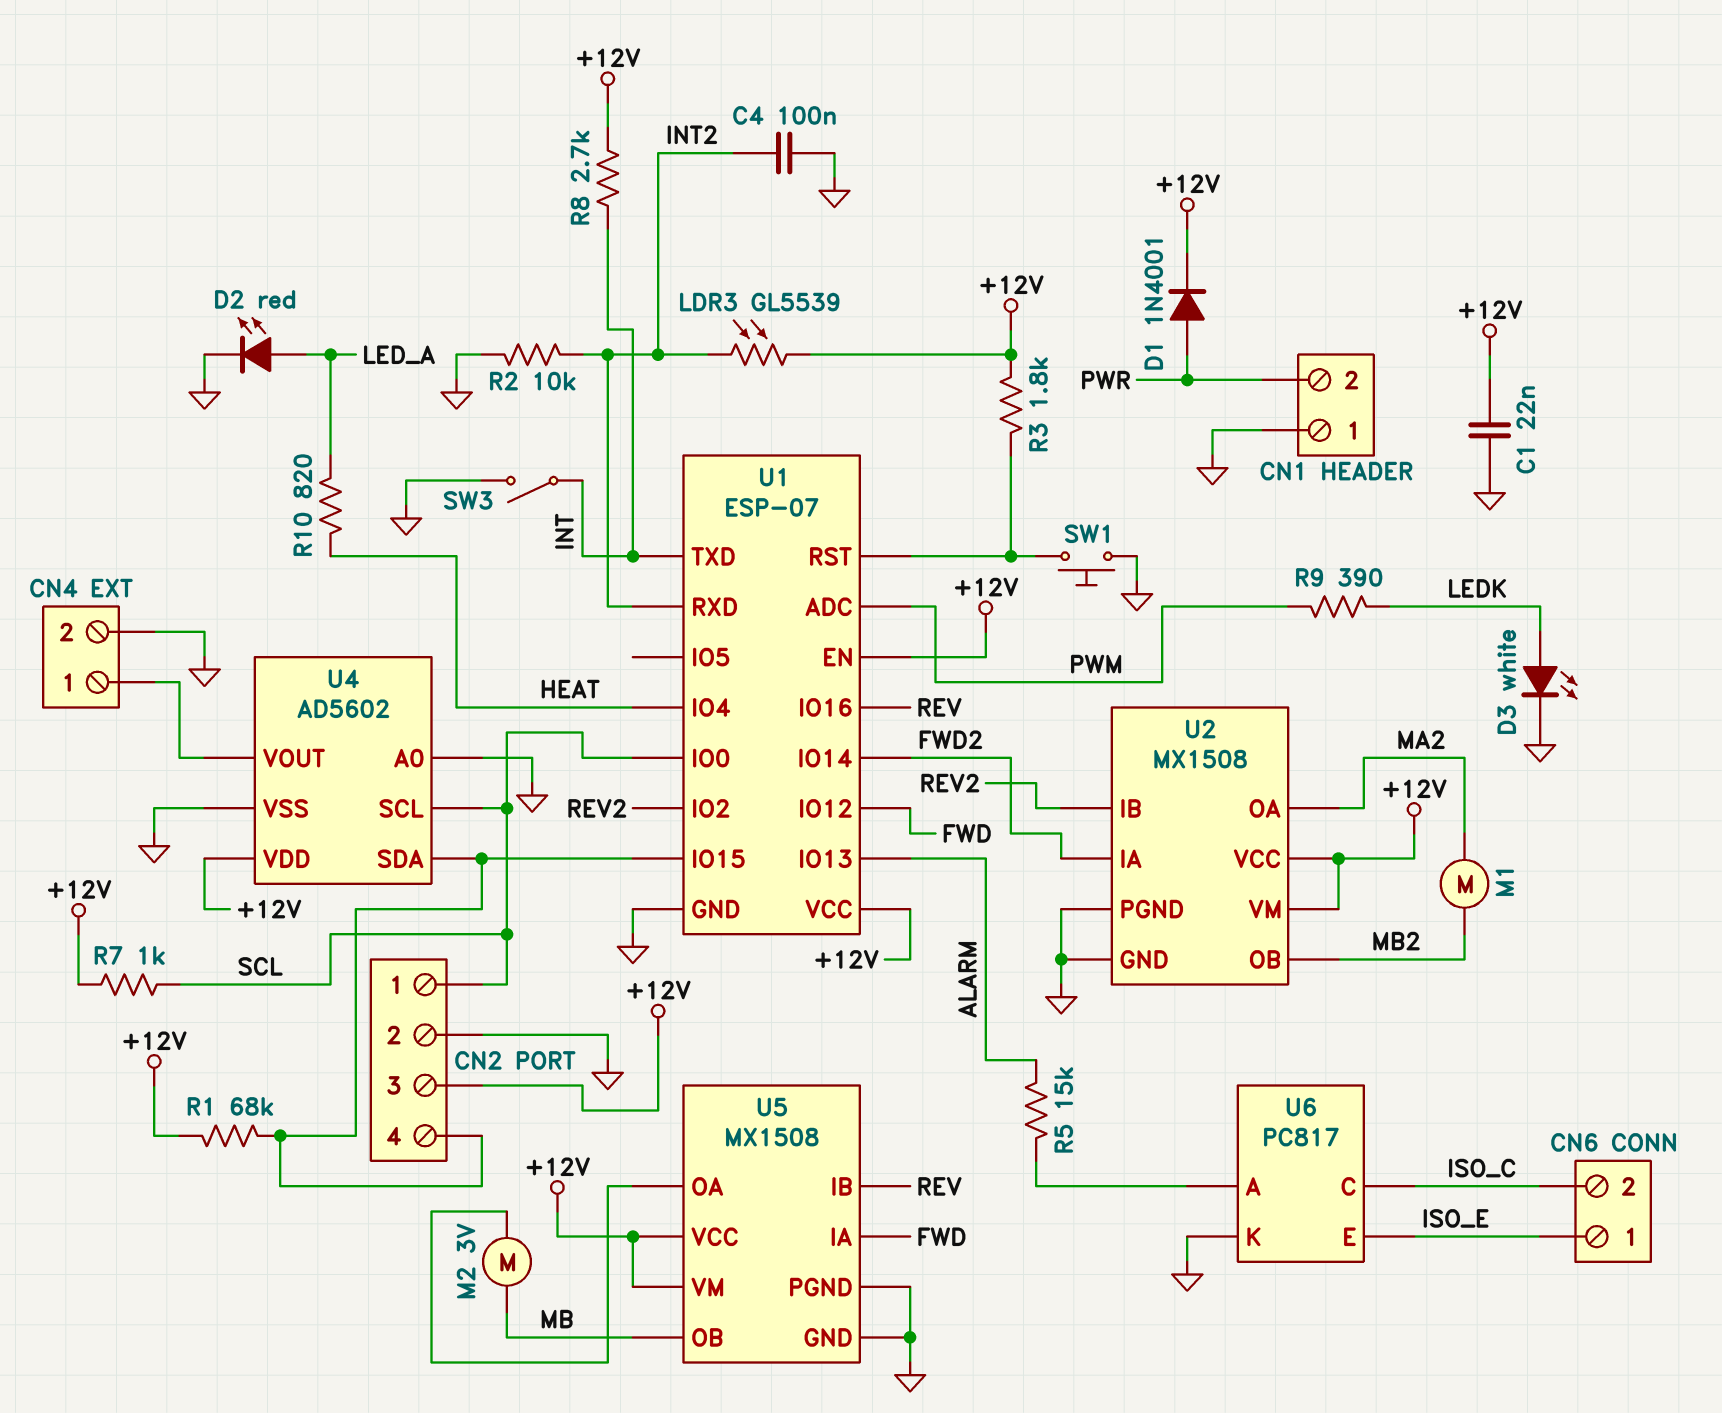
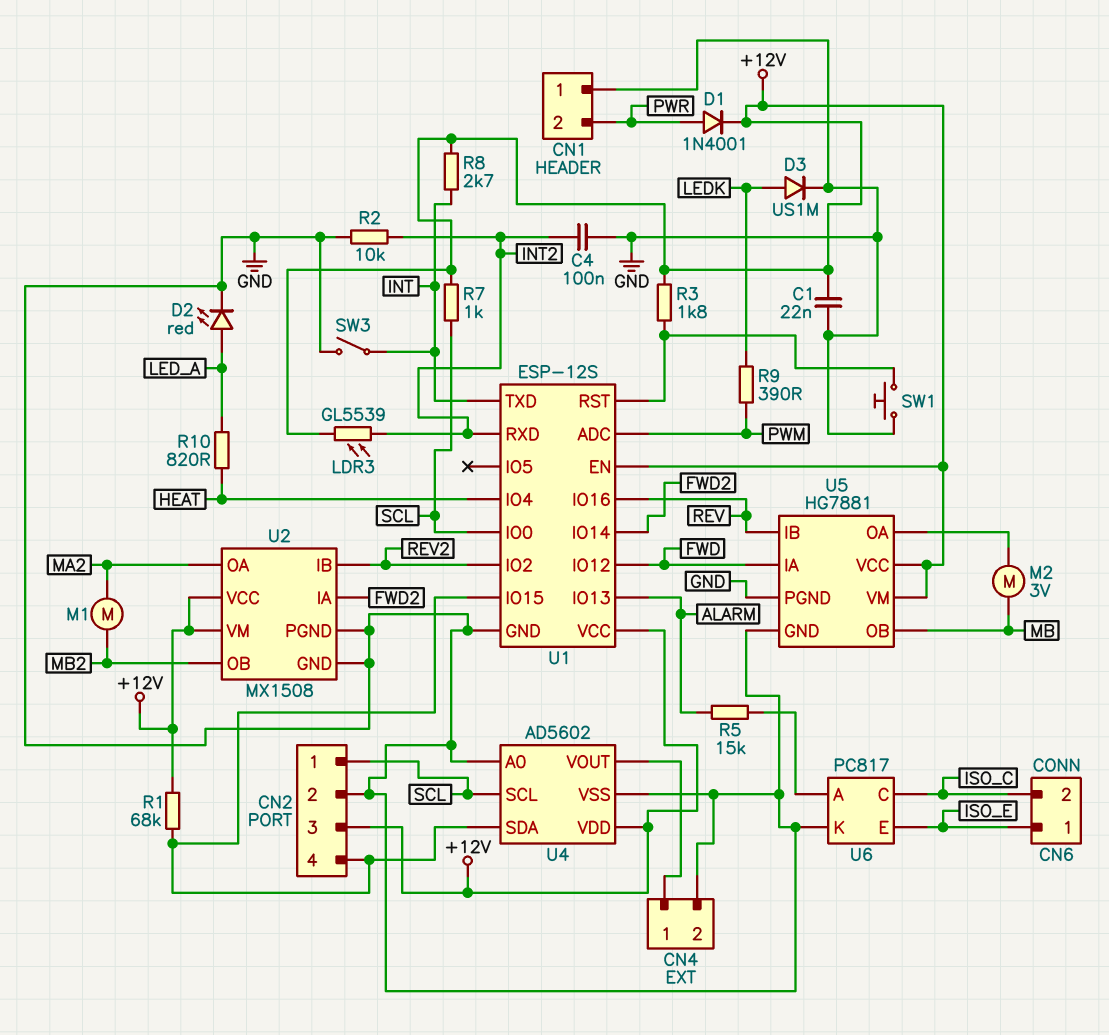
D3: LED white (A LEDK, K GND) -> diode US1M (A LEDK, K GND)
U1: ESP-07 -> ESP-12S
U5: MX1508 -> HG7881

